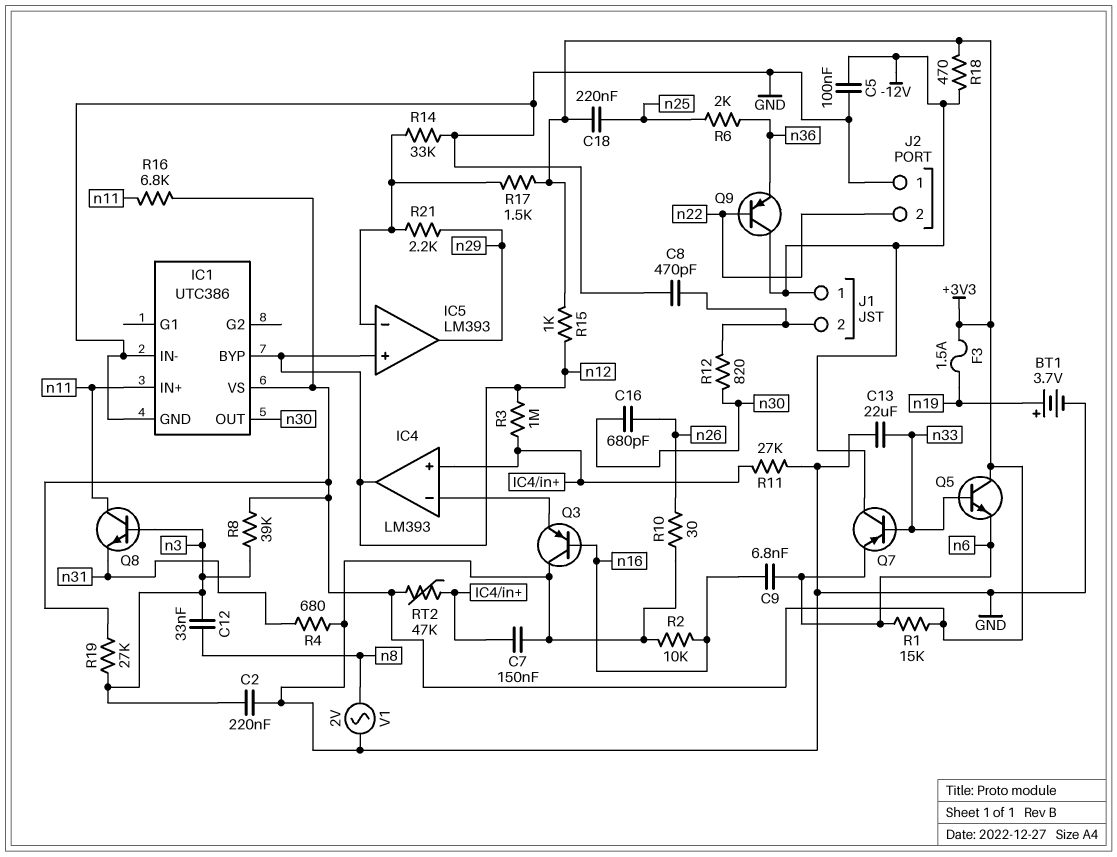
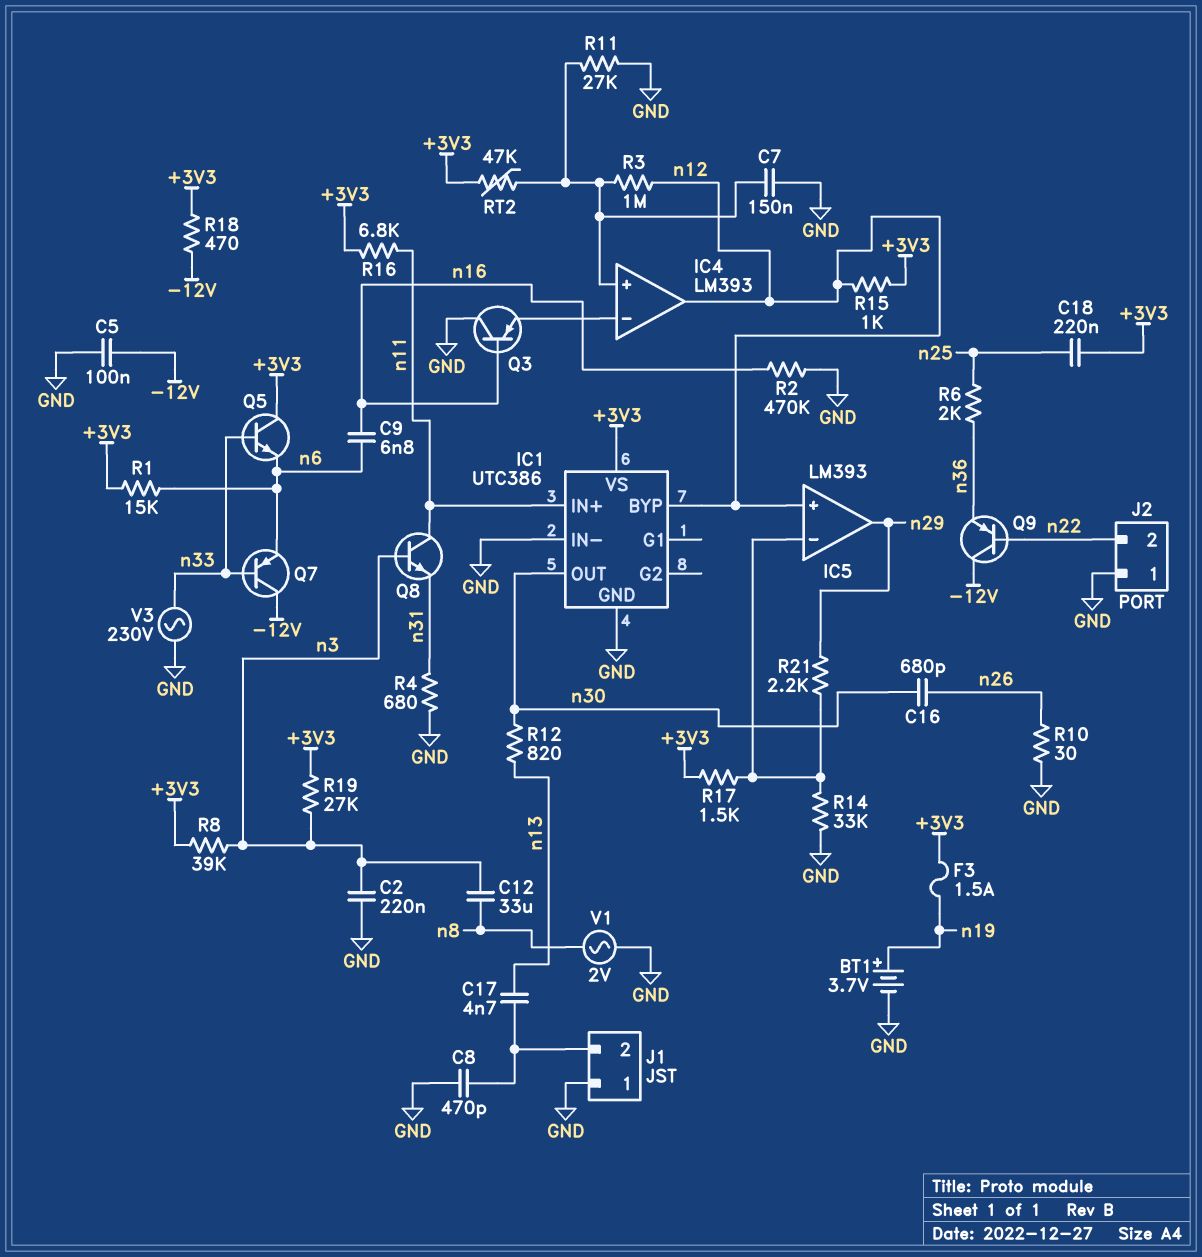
C12: 33nF (n3, n8) -> 33uF (n3, n8)
C13: 22uF (GND, n33) -> none
C17: none -> 4.7nF (J1/2, n13)
J1 pin 1: -12V -> GND
R2: 10k (GND, n16) -> 470k (GND, n16)
R12: 820 (J1/2, n30) -> 820 (n13, n30)
V3: none -> AC 230V (GND, n33)

